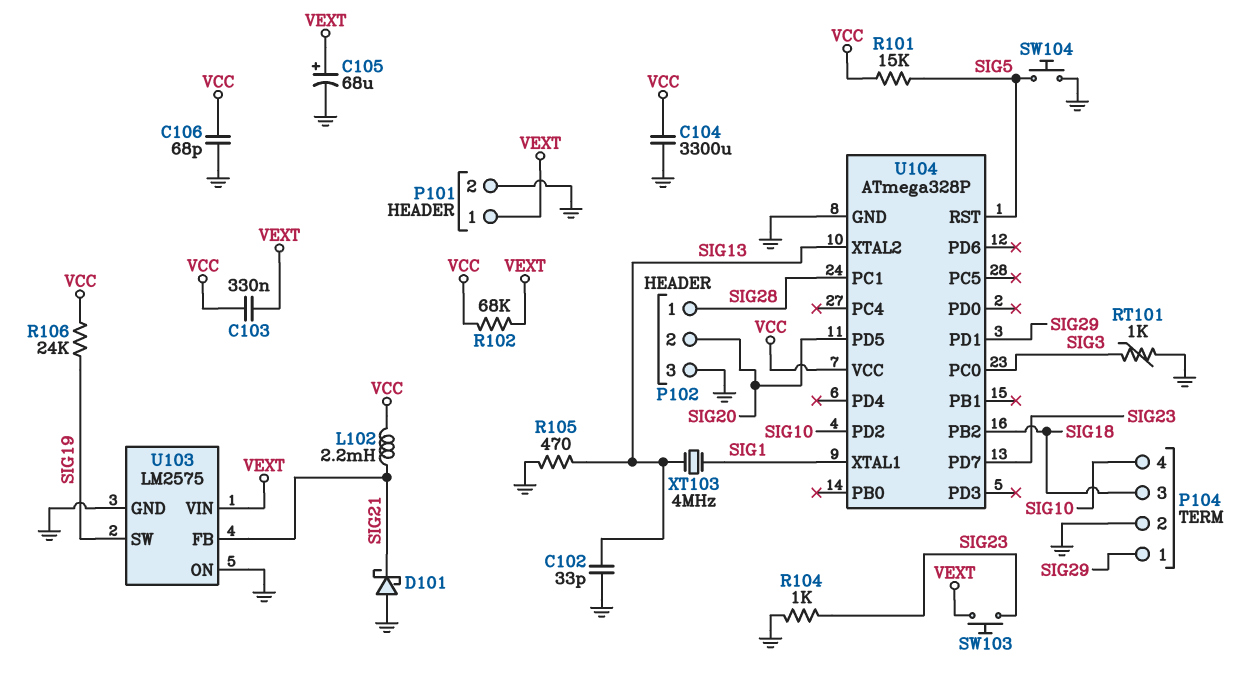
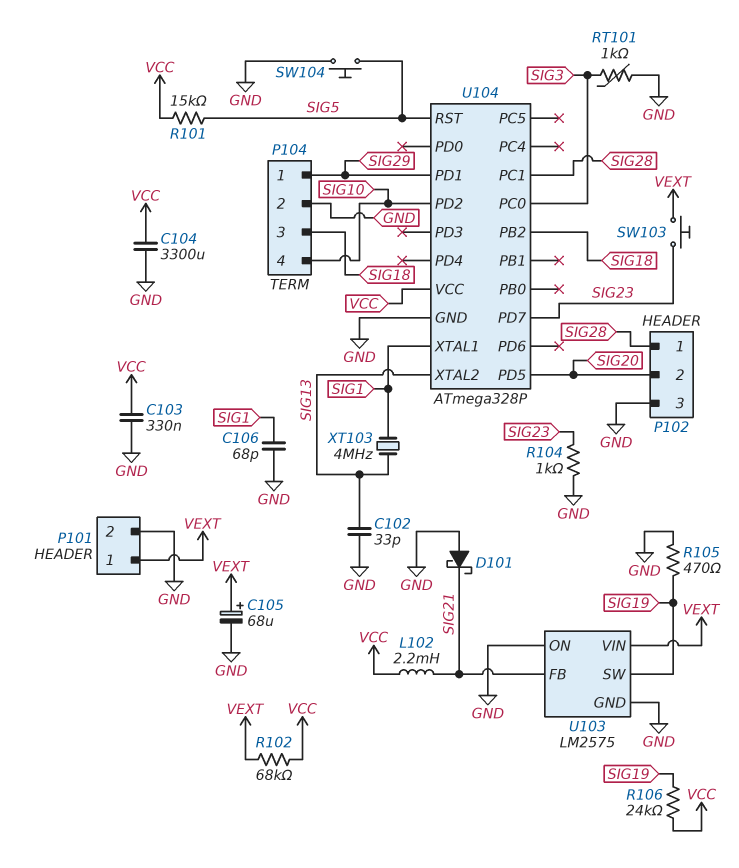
C103: 330nF (VCC, VEXT) -> 330nF (GND, VCC)
C106: 68pF (GND, VCC) -> 68pF (GND, SIG1)
R105: 470 (GND, SIG13) -> 470 (GND, SIG19)

